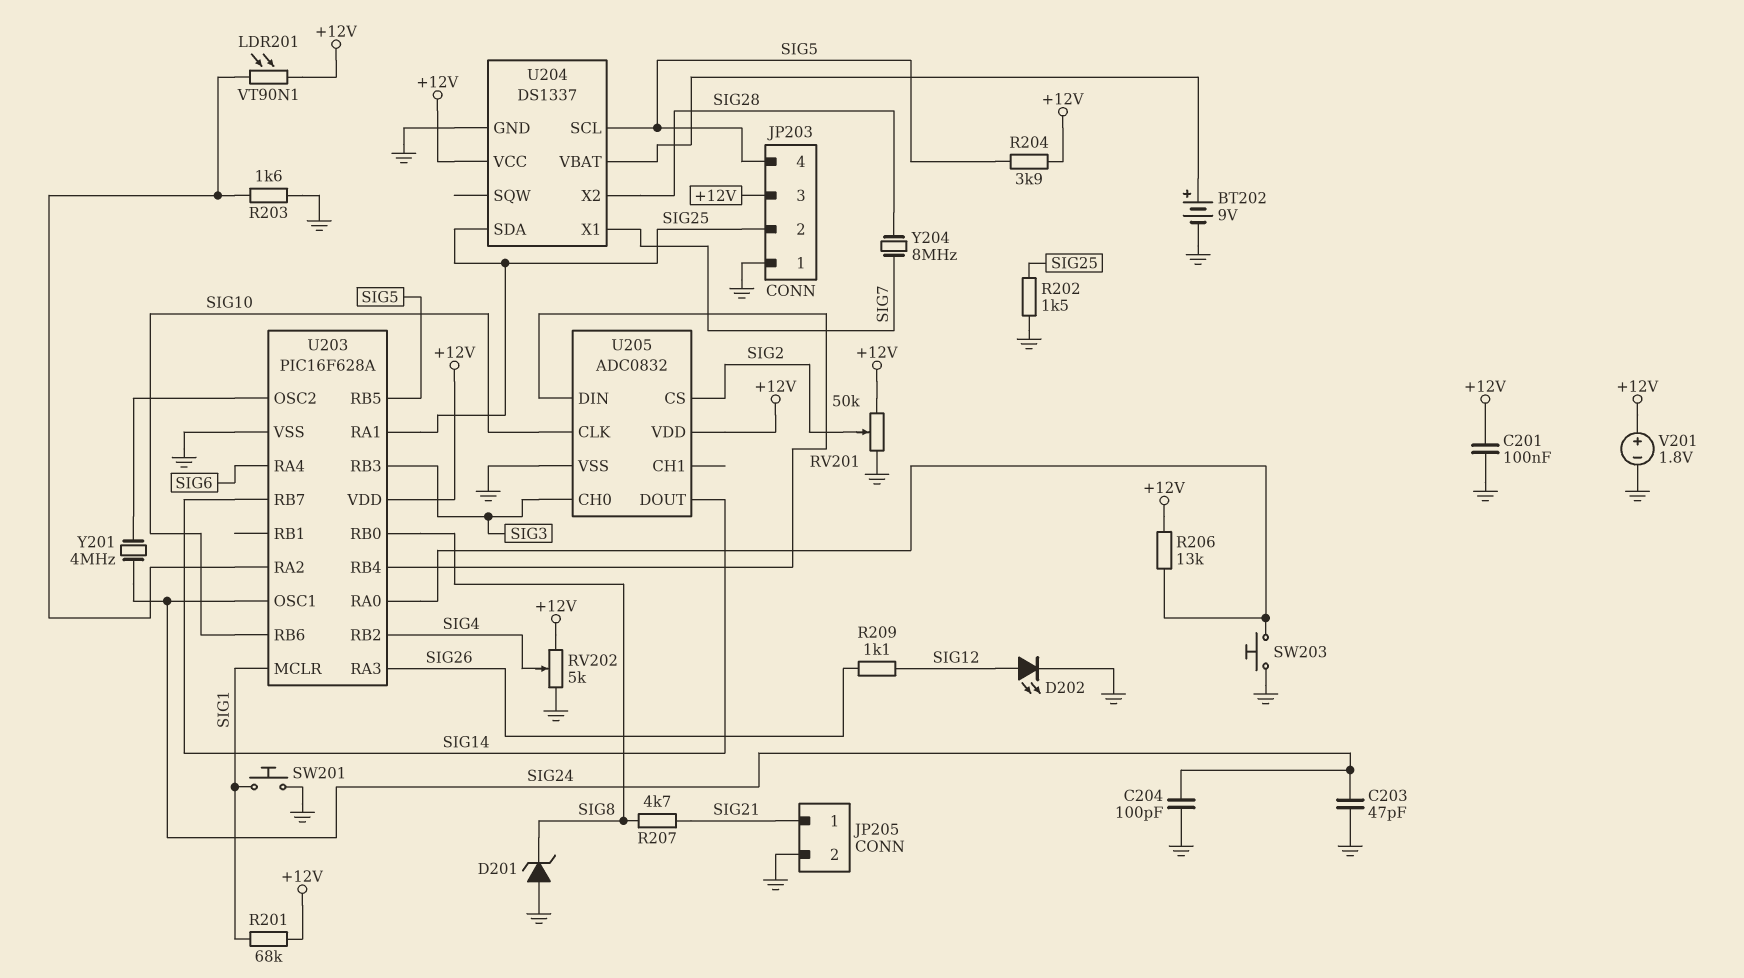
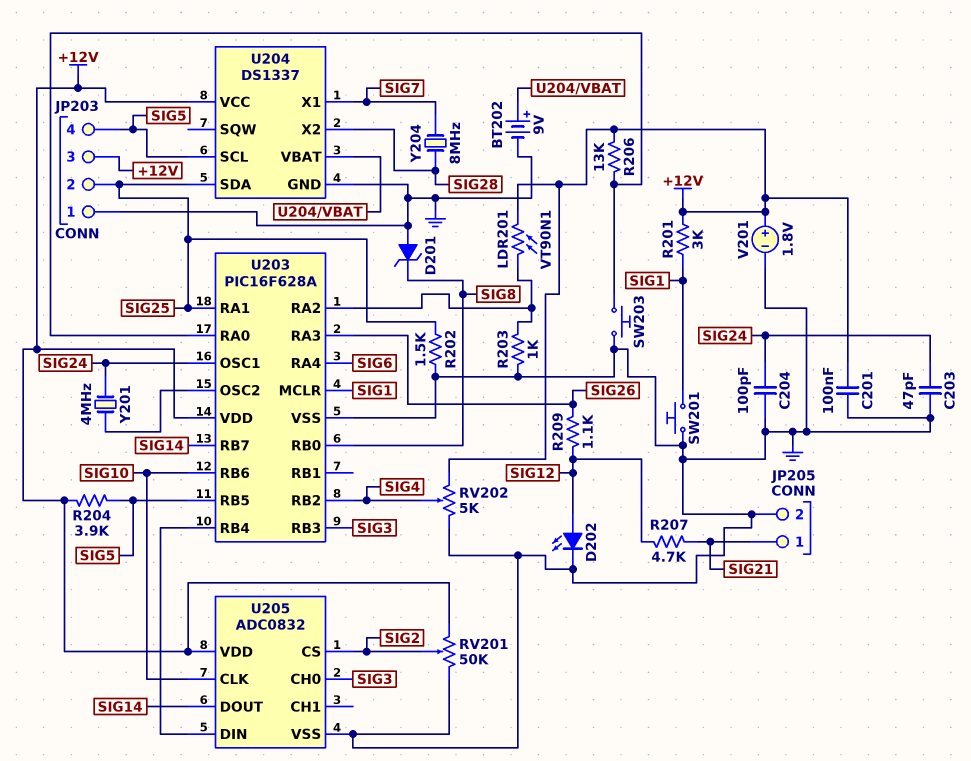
R201: 68k (+12V, SIG1) -> 3k (+12V, SIG1)
R203: 1.6k (GND, U203/RA2) -> 1k (GND, U203/RA2)
R207: 4.7k (SIG8, SIG21) -> 4.7k (SIG12, SIG21)

